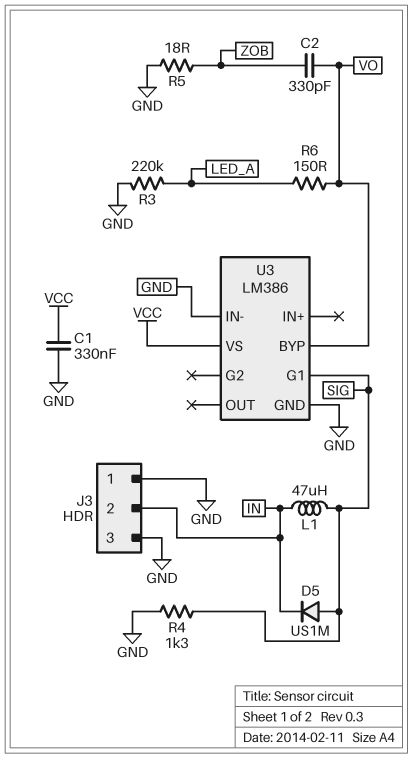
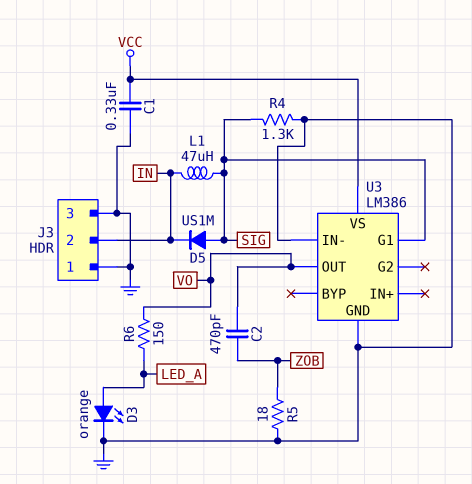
C2: 330pF (VO, ZOB) -> 470pF (VO, ZOB)
D3: none -> LED orange (A LED_A, K GND)
R3: 220k (GND, LED_A) -> none
U3 pin BYP: VO -> none
U3 pin OUT: none -> VO

